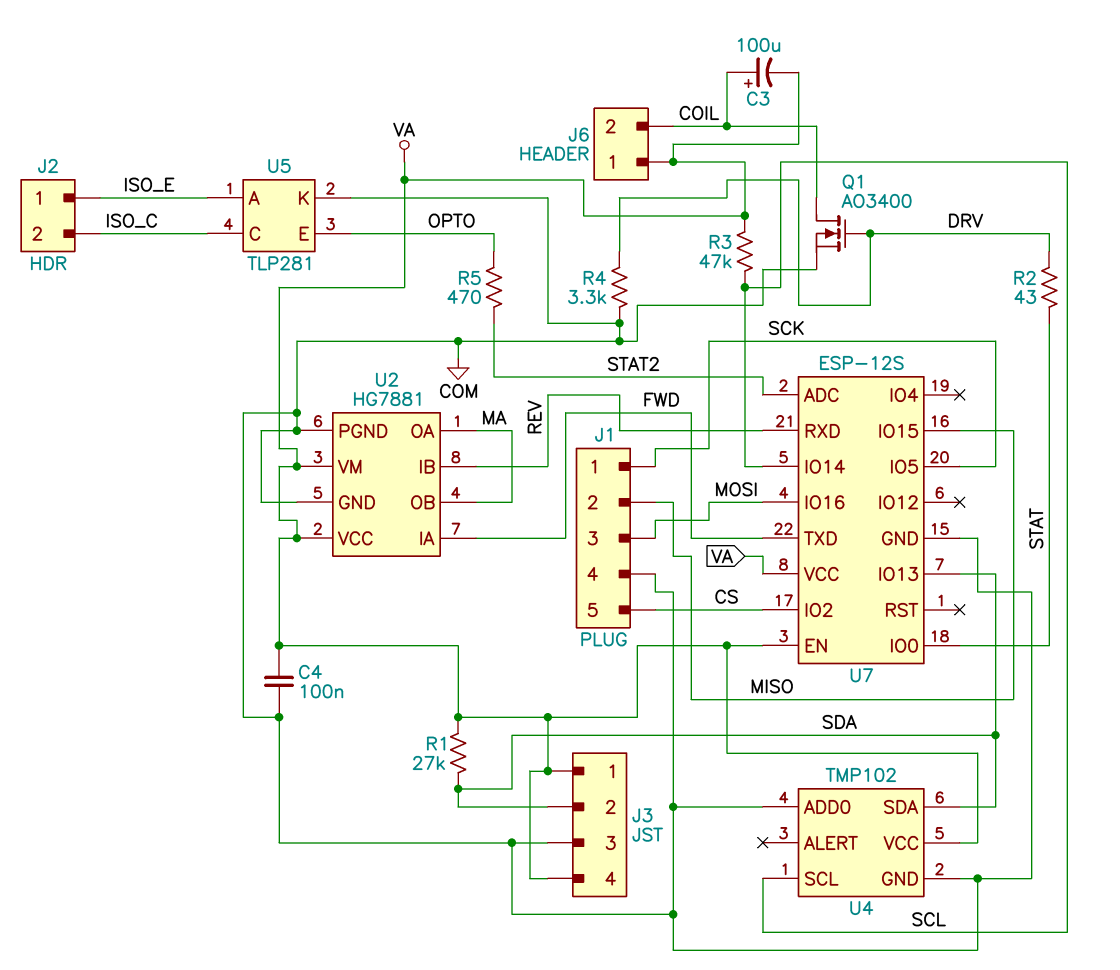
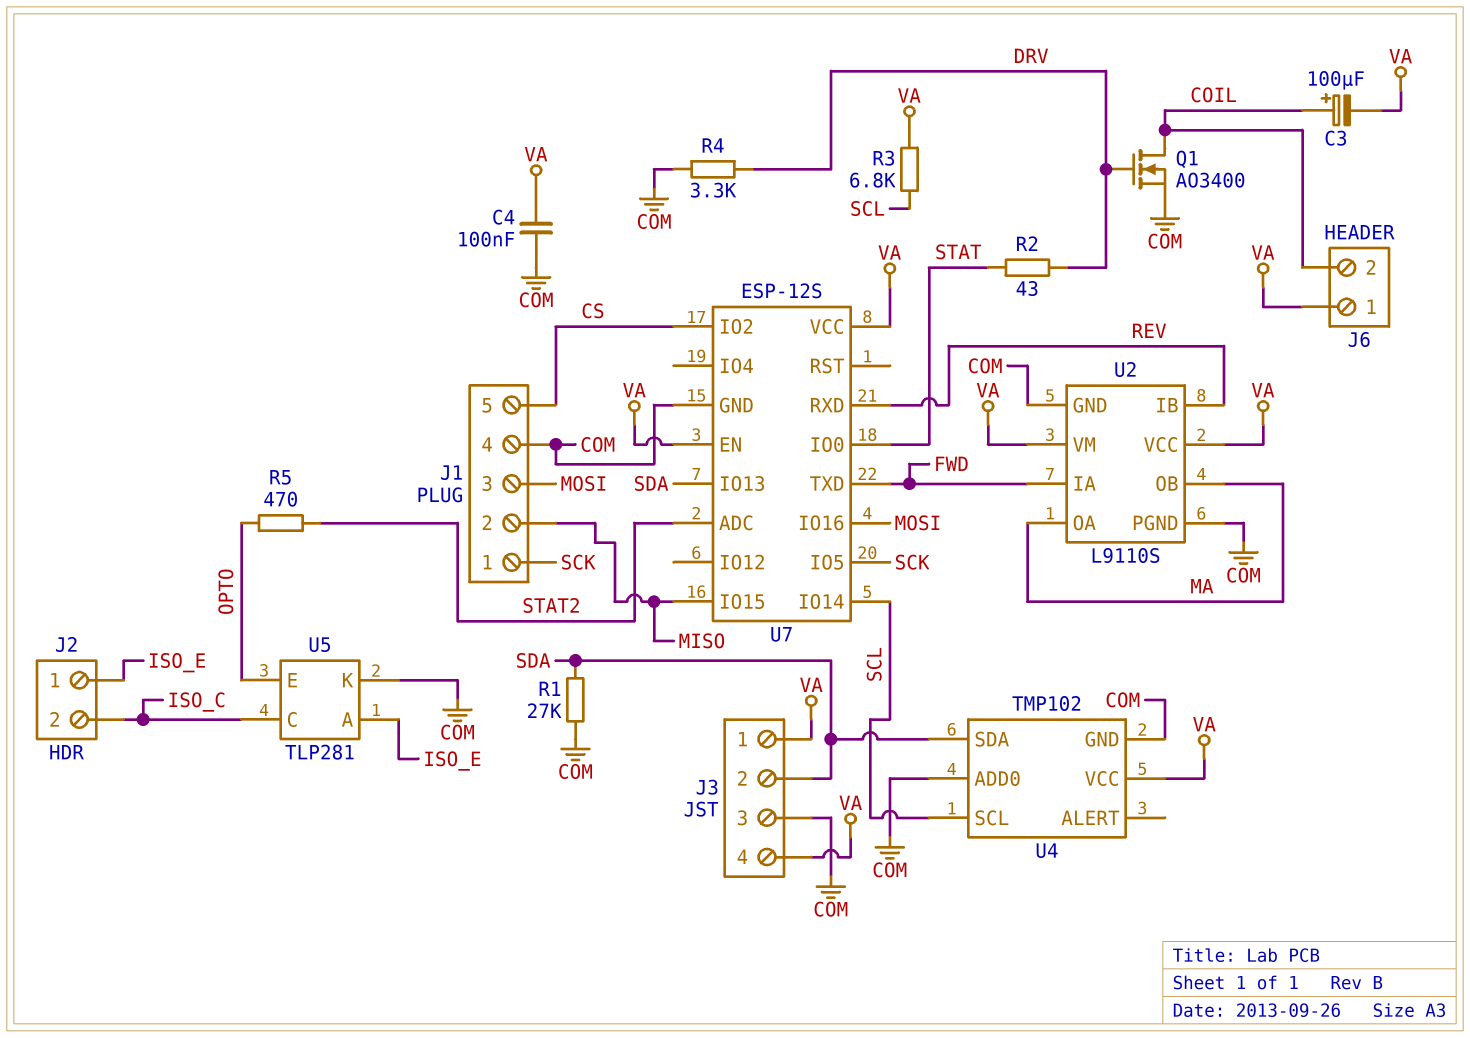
R1: 27k (SDA, VA) -> 27k (COM, SDA)
R3: 47k (SCL, VA) -> 6.8k (SCL, VA)
U2: HG7881 -> L9110S

